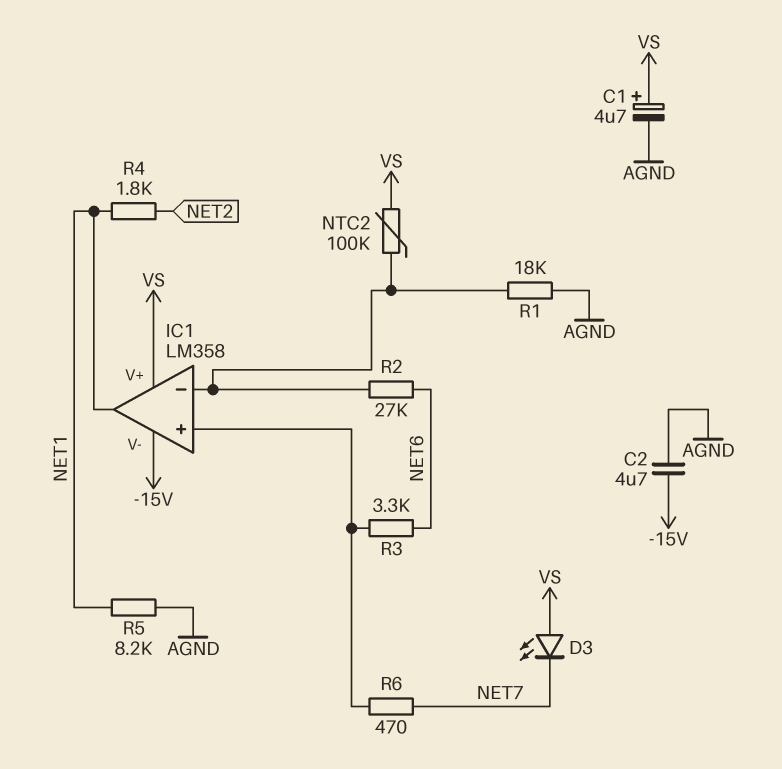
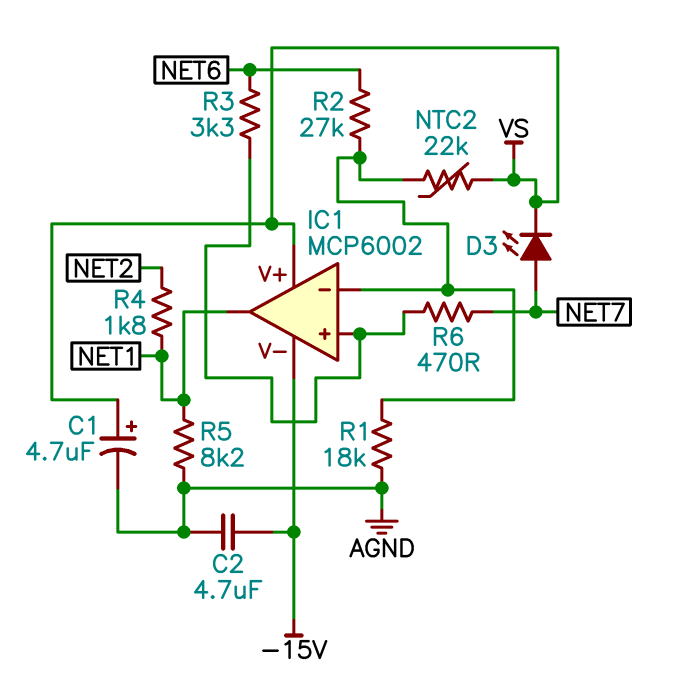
D3: LED (A VS, K NET7) -> LED (A NET7, K VS)
IC1: LM358 -> MCP6002
NTC2: 100k (IC1/in-, VS) -> 22k (IC1/in-, VS)

